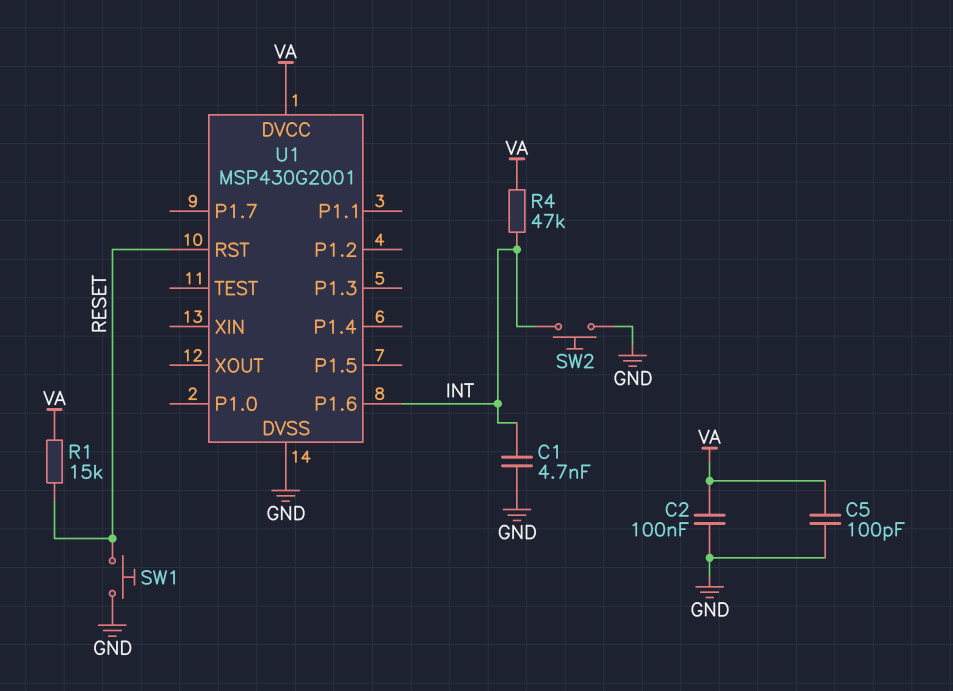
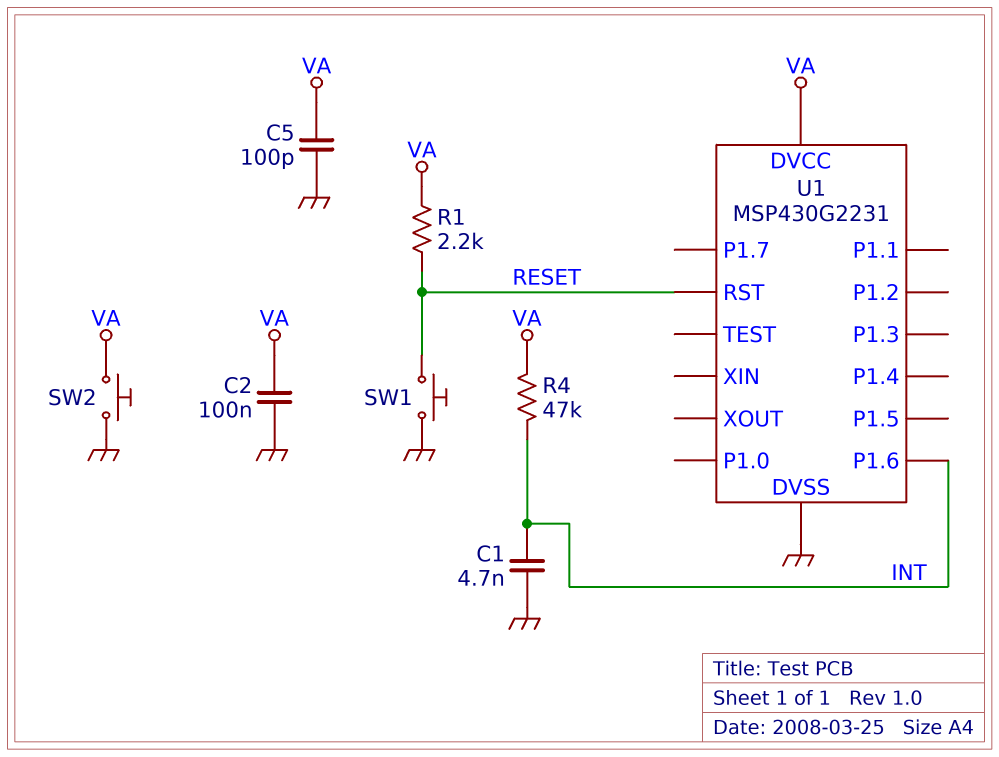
R1: 15k (RESET, VA) -> 2.2k (RESET, VA)
SW2: button (GND, INT) -> button (GND, VA)
U1: MSP430G2001 -> MSP430G2231

